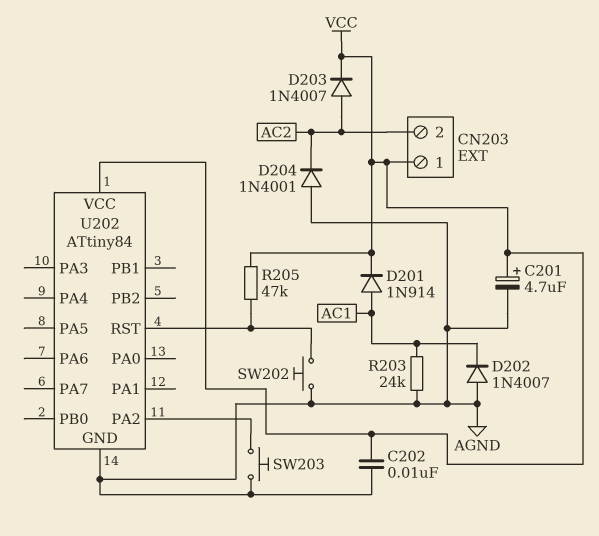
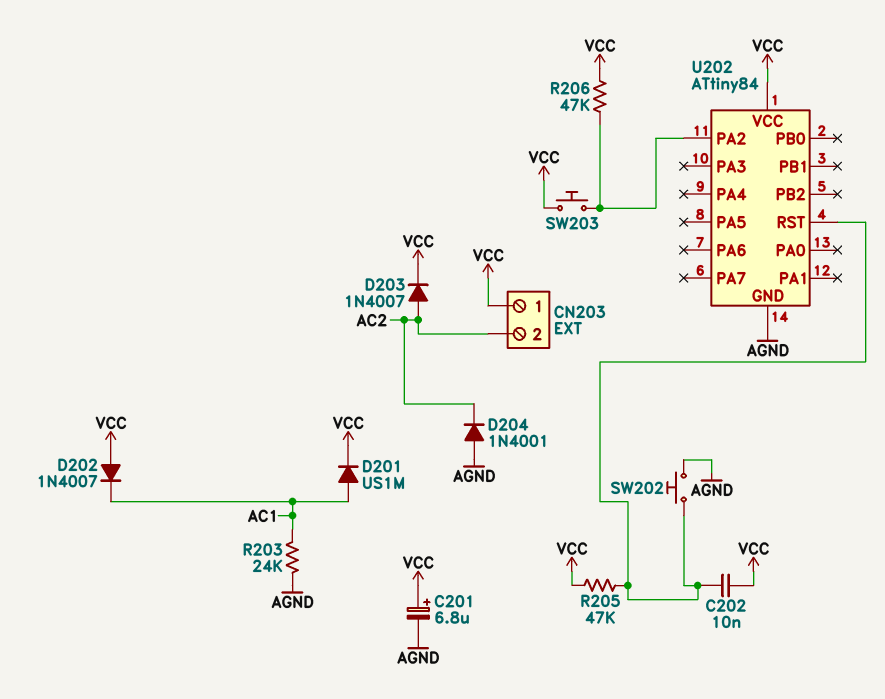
C201: 4.7uF (plus VCC, minus AGND) -> 6.8uF (plus VCC, minus AGND)
C202: 10nF (AGND, VCC) -> 10nF (U202/RST, VCC)
D201: diode 1N914 (A AC1, K VCC) -> diode US1M (A AC1, K VCC)
D202: diode 1N4007 (A AGND, K AC1) -> diode 1N4007 (A VCC, K AC1)
R206: none -> 47k (U202/PA2, VCC)
SW203: button (AGND, U202/PA2) -> button (U202/PA2, VCC)

